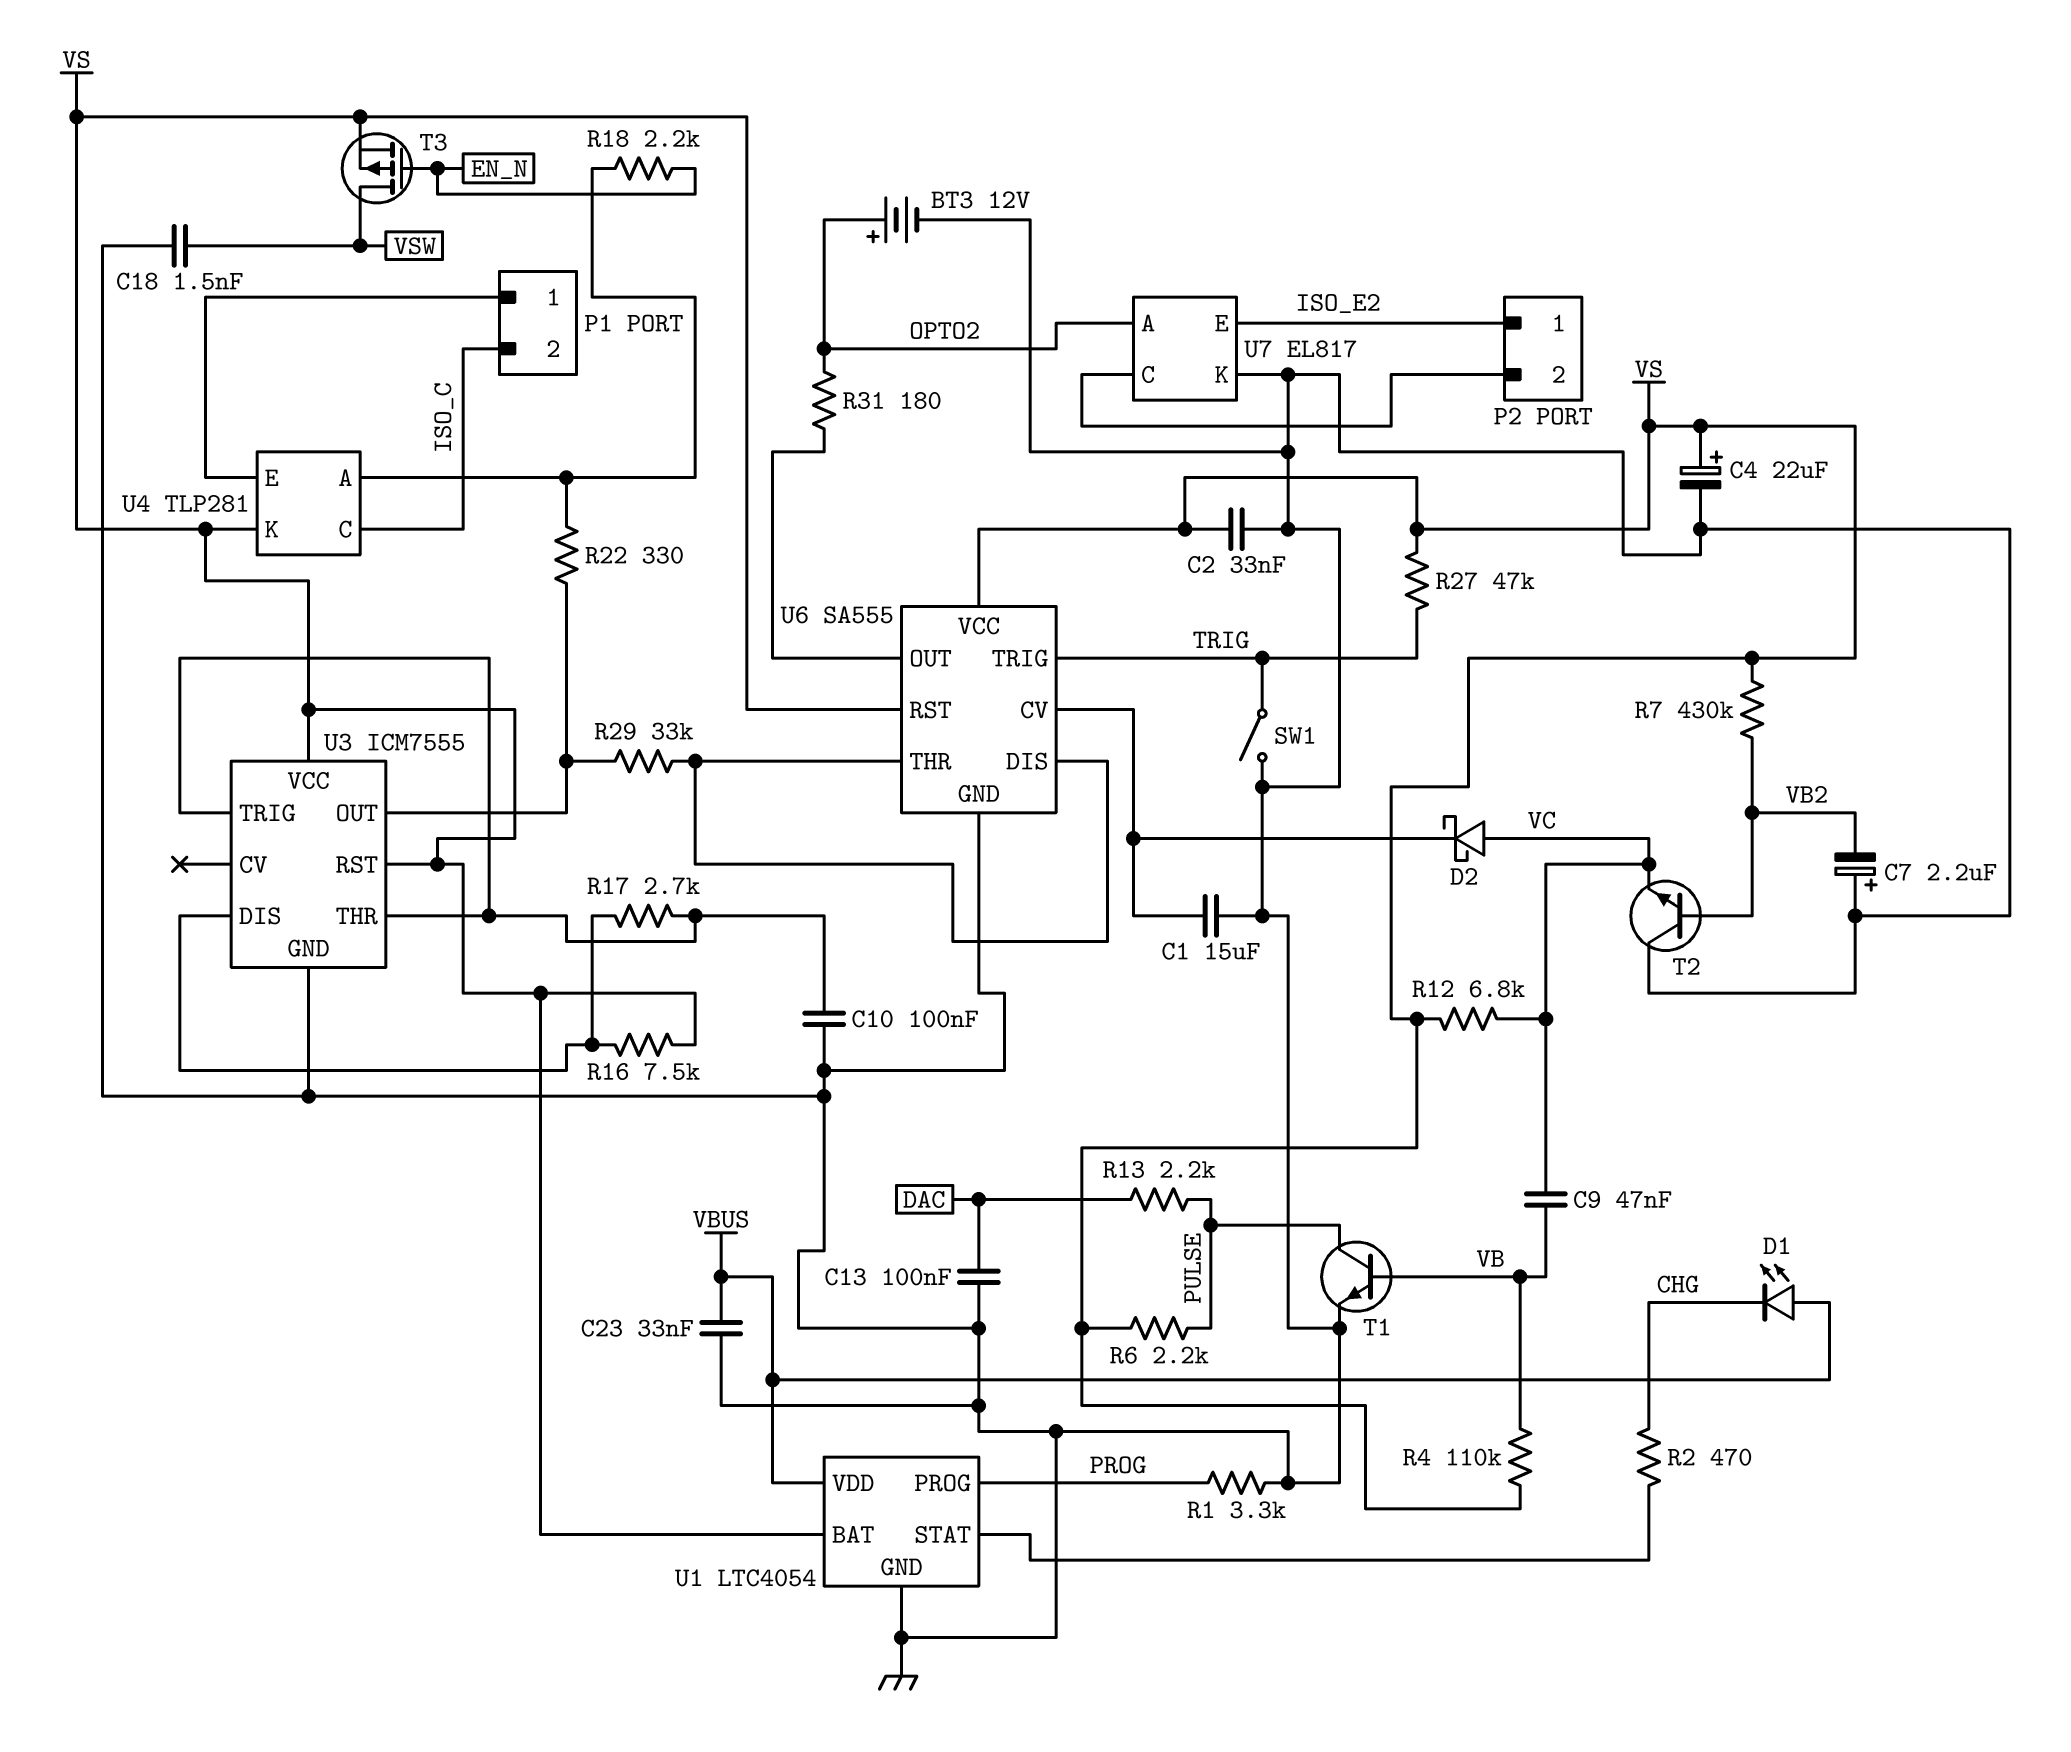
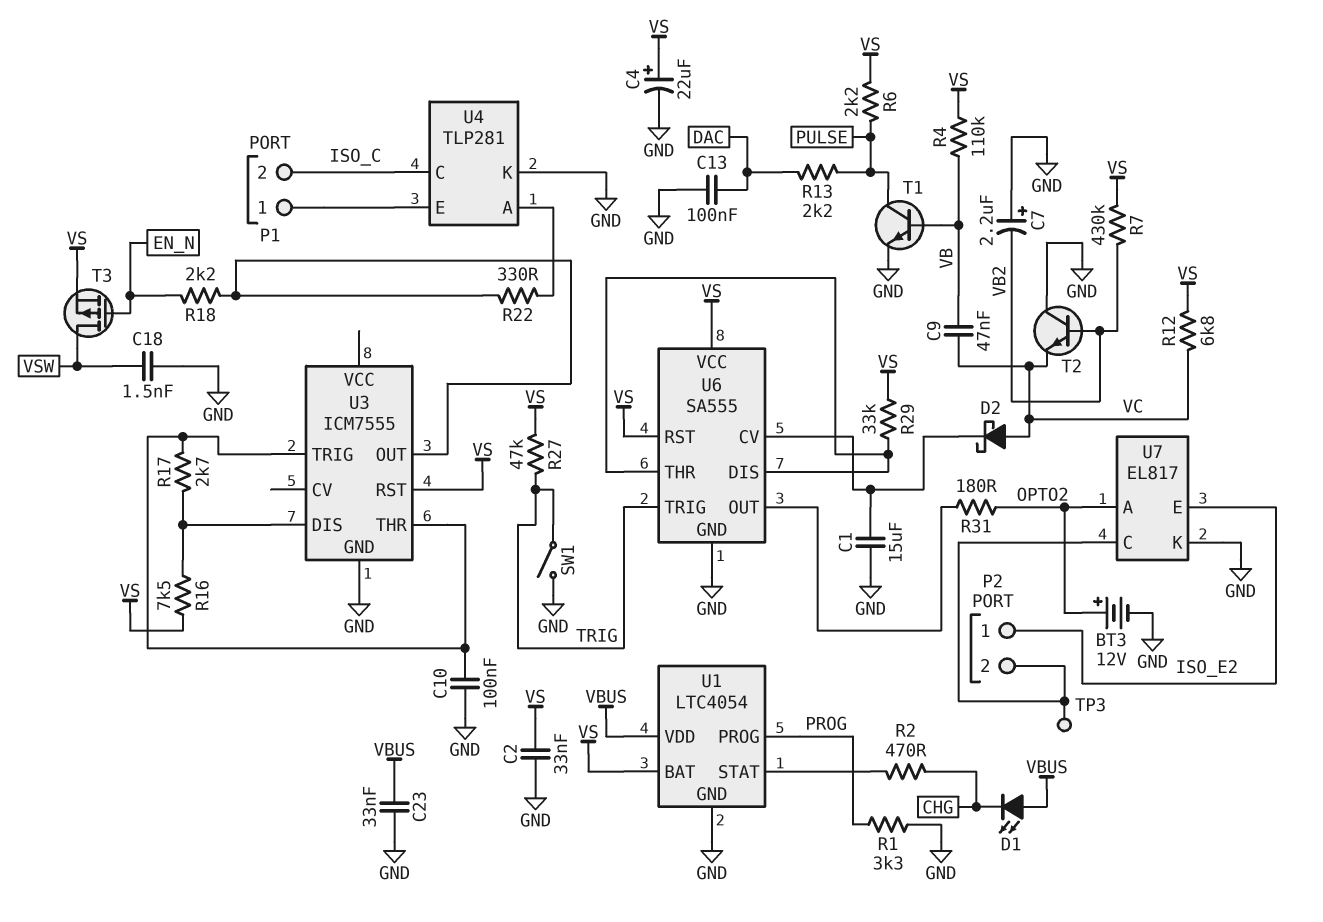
R18: 2.2k (EN_N, U4/A) -> 2.2k (EN_N, U3/OUT)
R29: 33k (U3/OUT, U6/DIS) -> 33k (U6/DIS, VS)
TP3: none -> test point (P2/2)
U3 pin VCC: VS -> none
U4 pin K: VS -> GND

